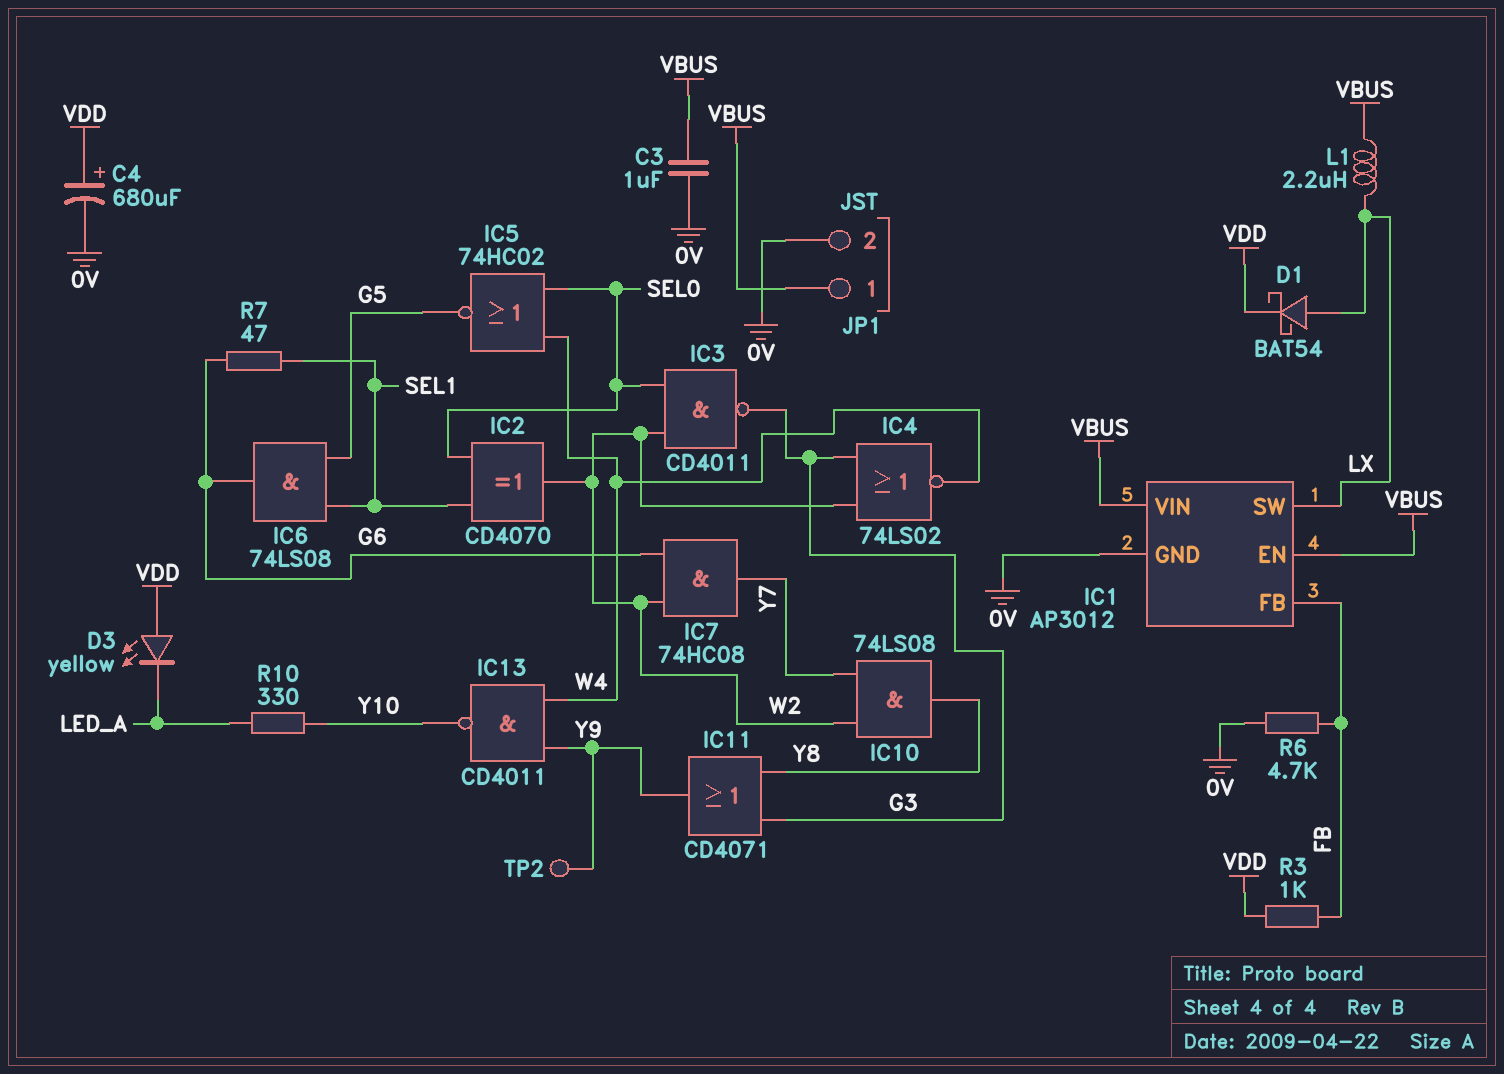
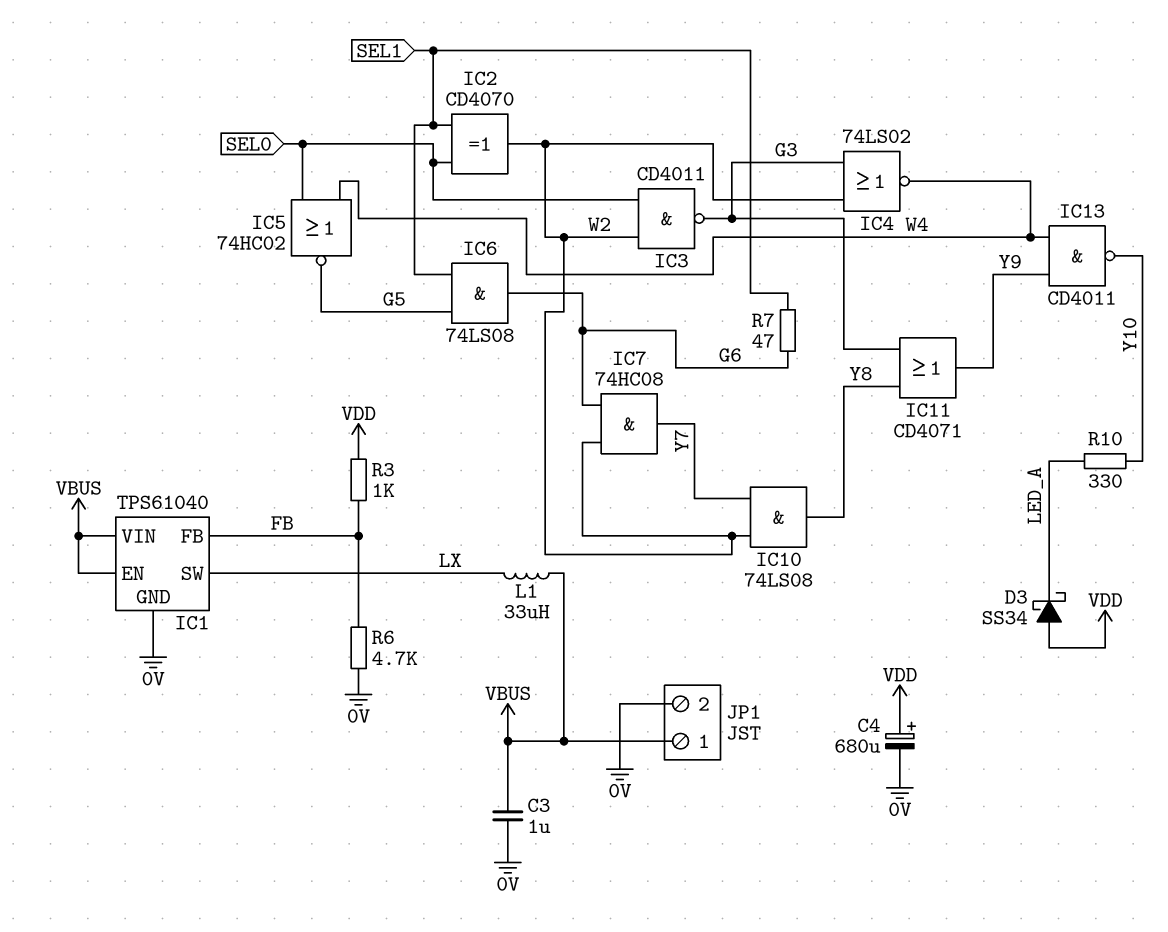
D1: schottky BAT54 (A LX, K VDD) -> none
D3: LED yellow (A VDD, K LED_A) -> schottky SS34 (A VDD, K LED_A)
IC1: AP3012 -> TPS61040
L1: 2.2uH (LX, VBUS) -> 33uH (LX, VBUS)
TP2: test point (Y9) -> none

